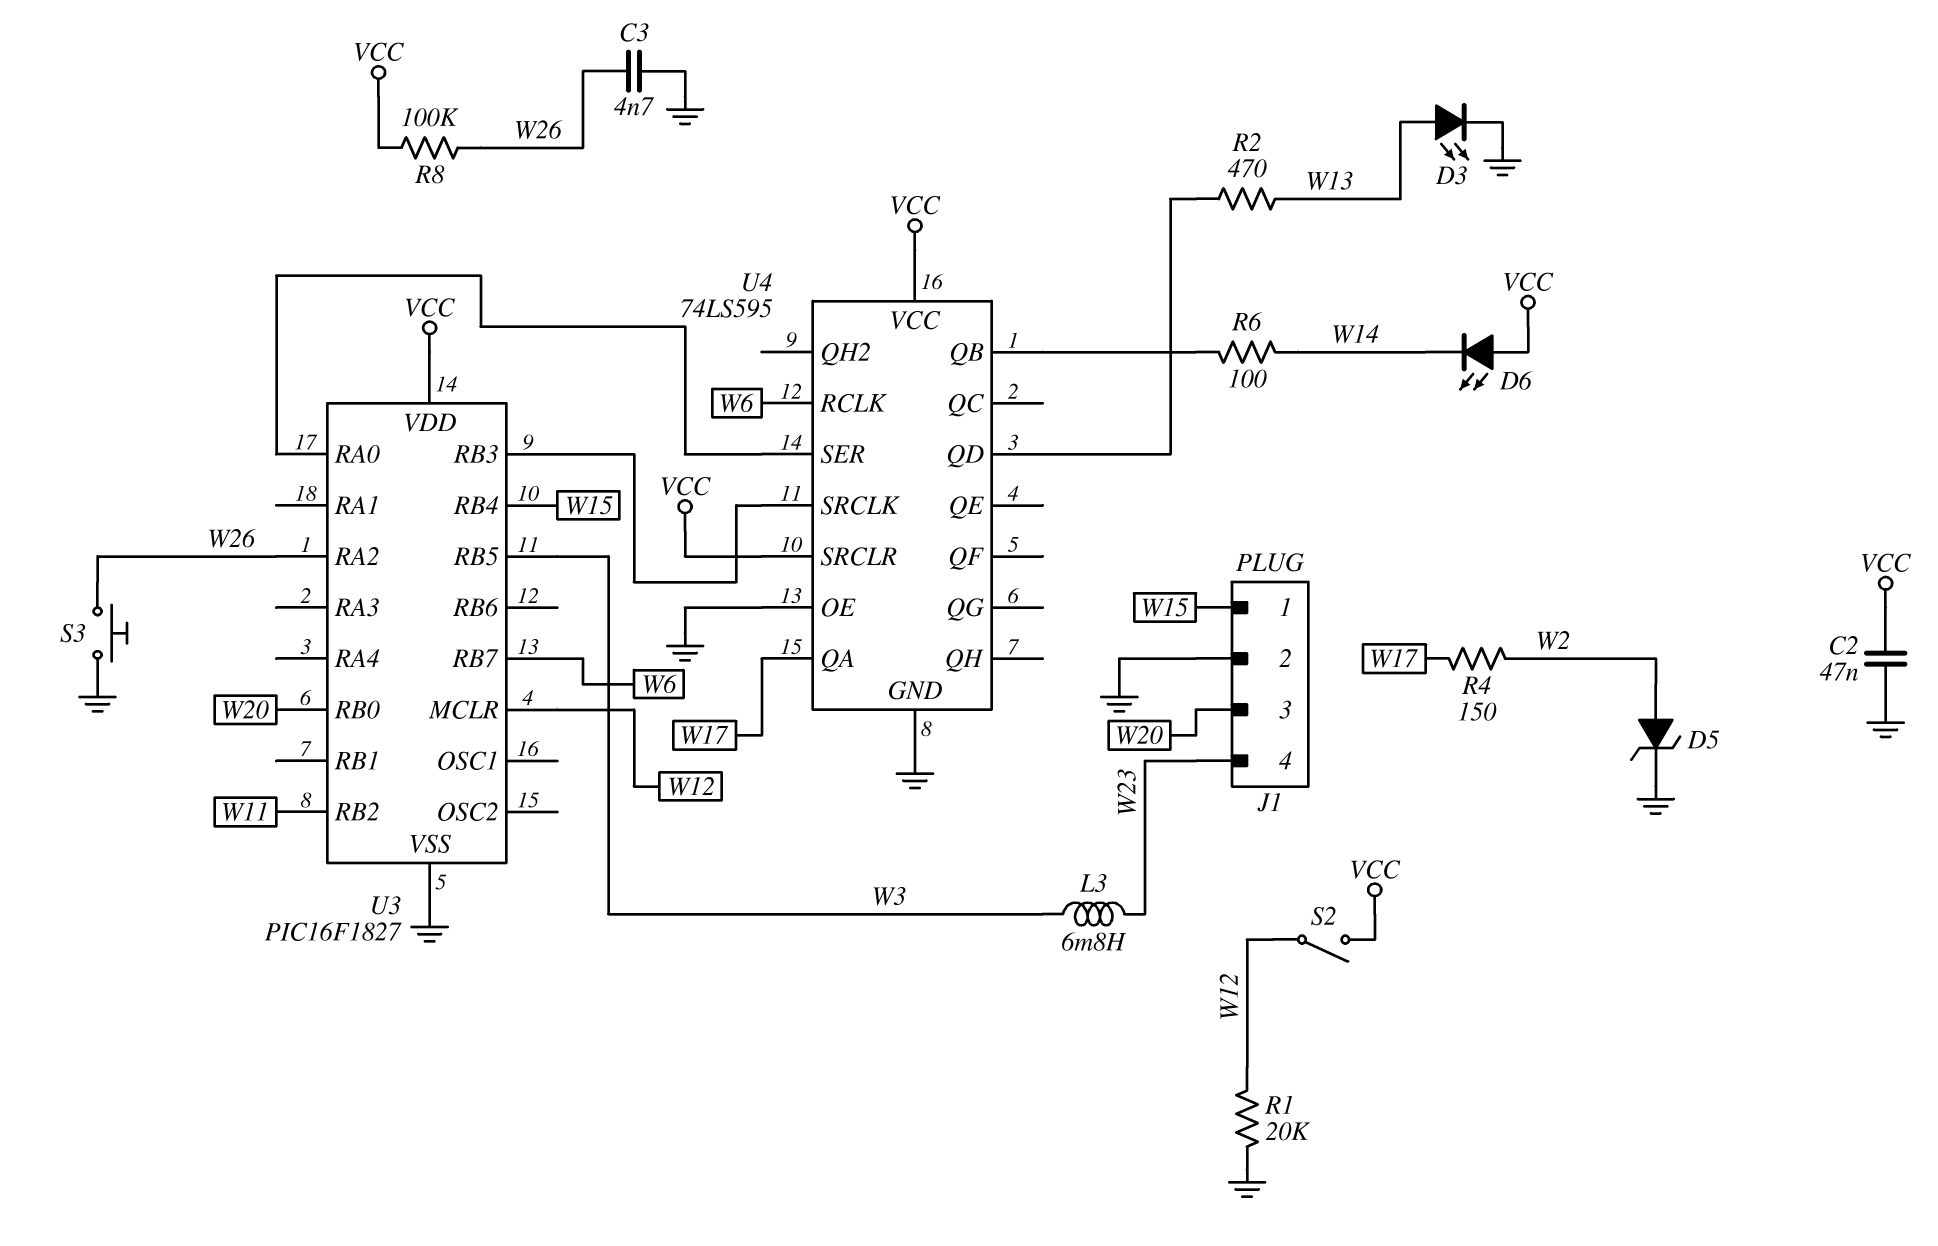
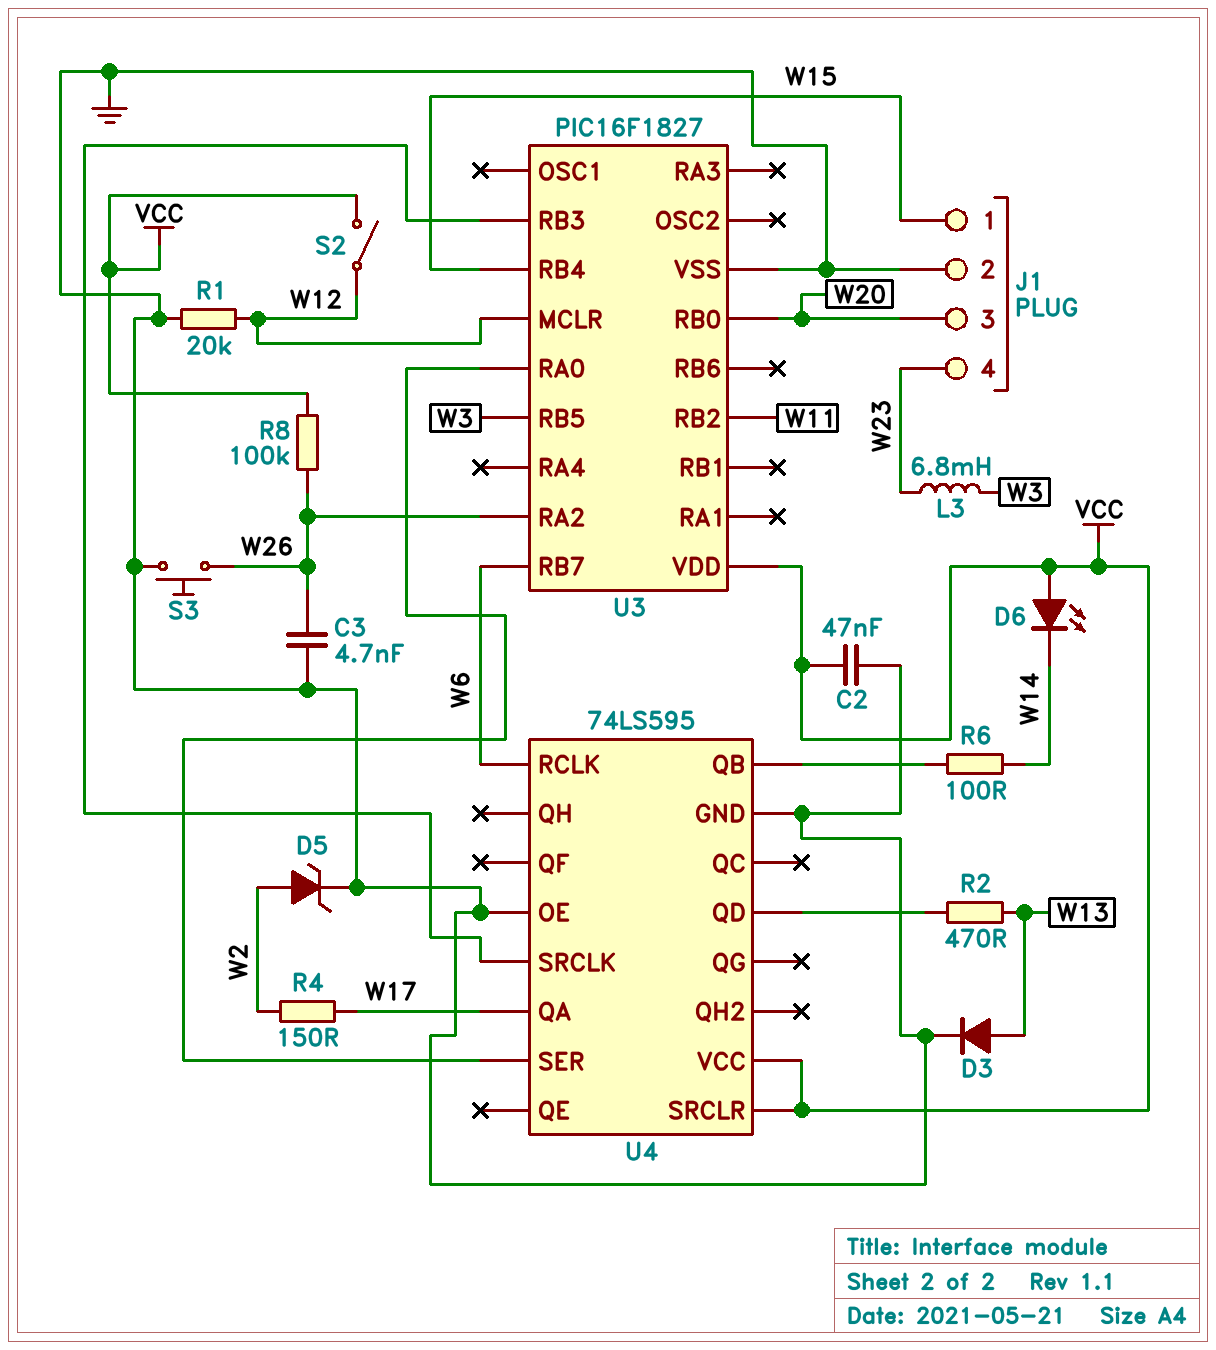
D3: LED (A W13, K GND) -> diode (A W13, K GND)

